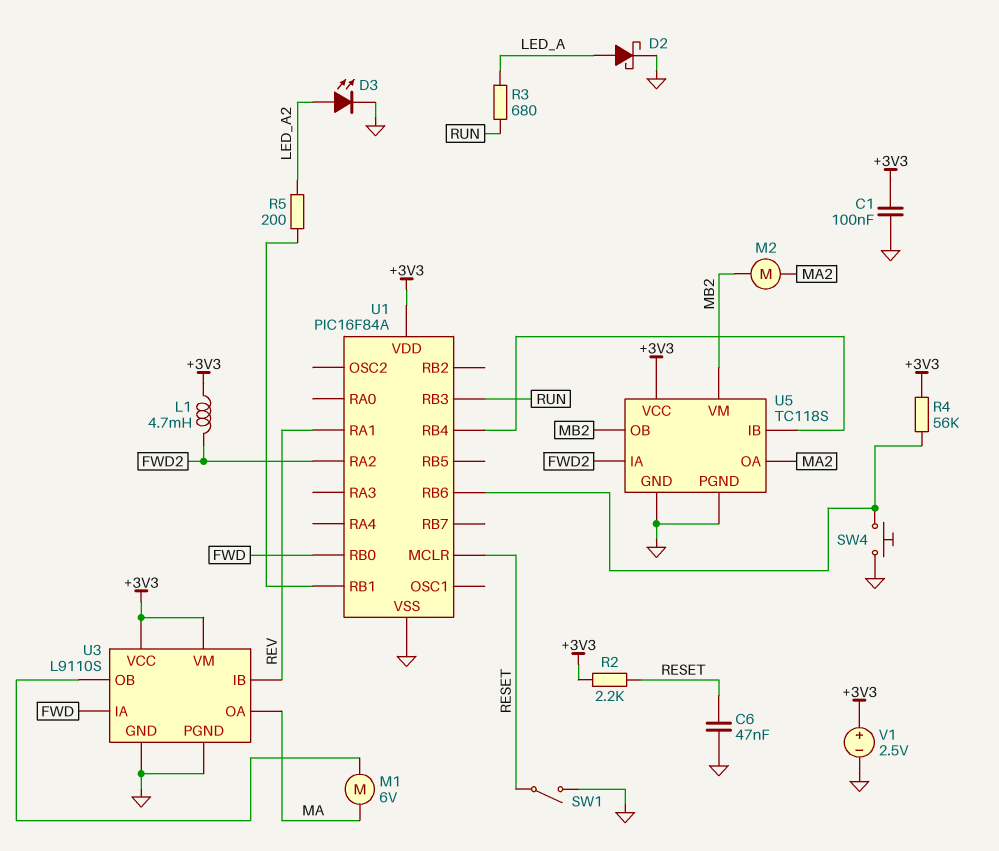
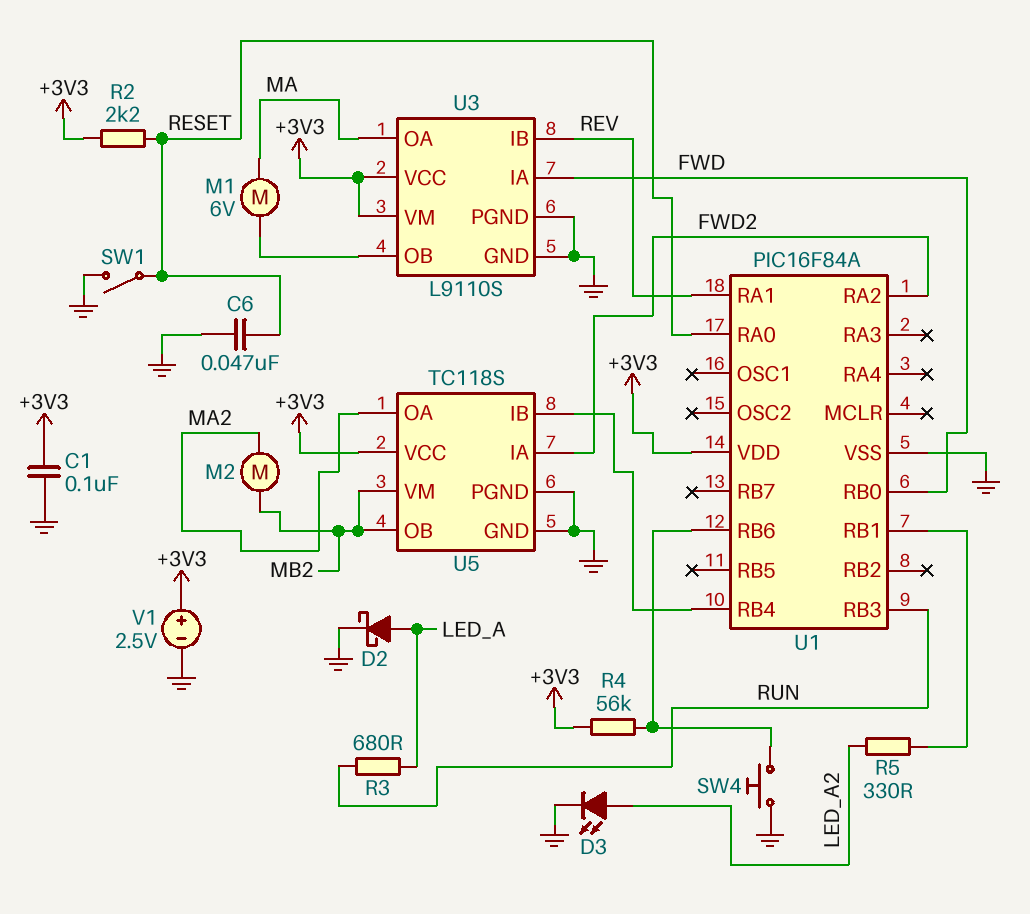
L1: 4.7mH (+3V3, FWD2) -> none
R5: 200 (LED_A2, U1/RB1) -> 330 (LED_A2, U1/RB1)
U1 pin MCLR: RESET -> none
U1 pin RA0: none -> RESET

